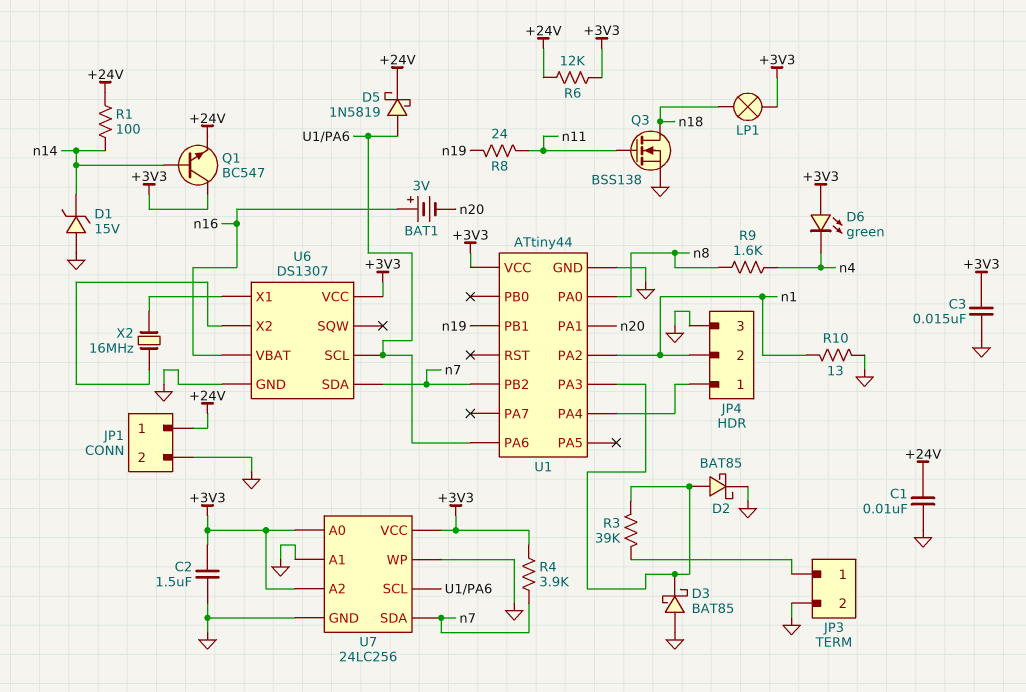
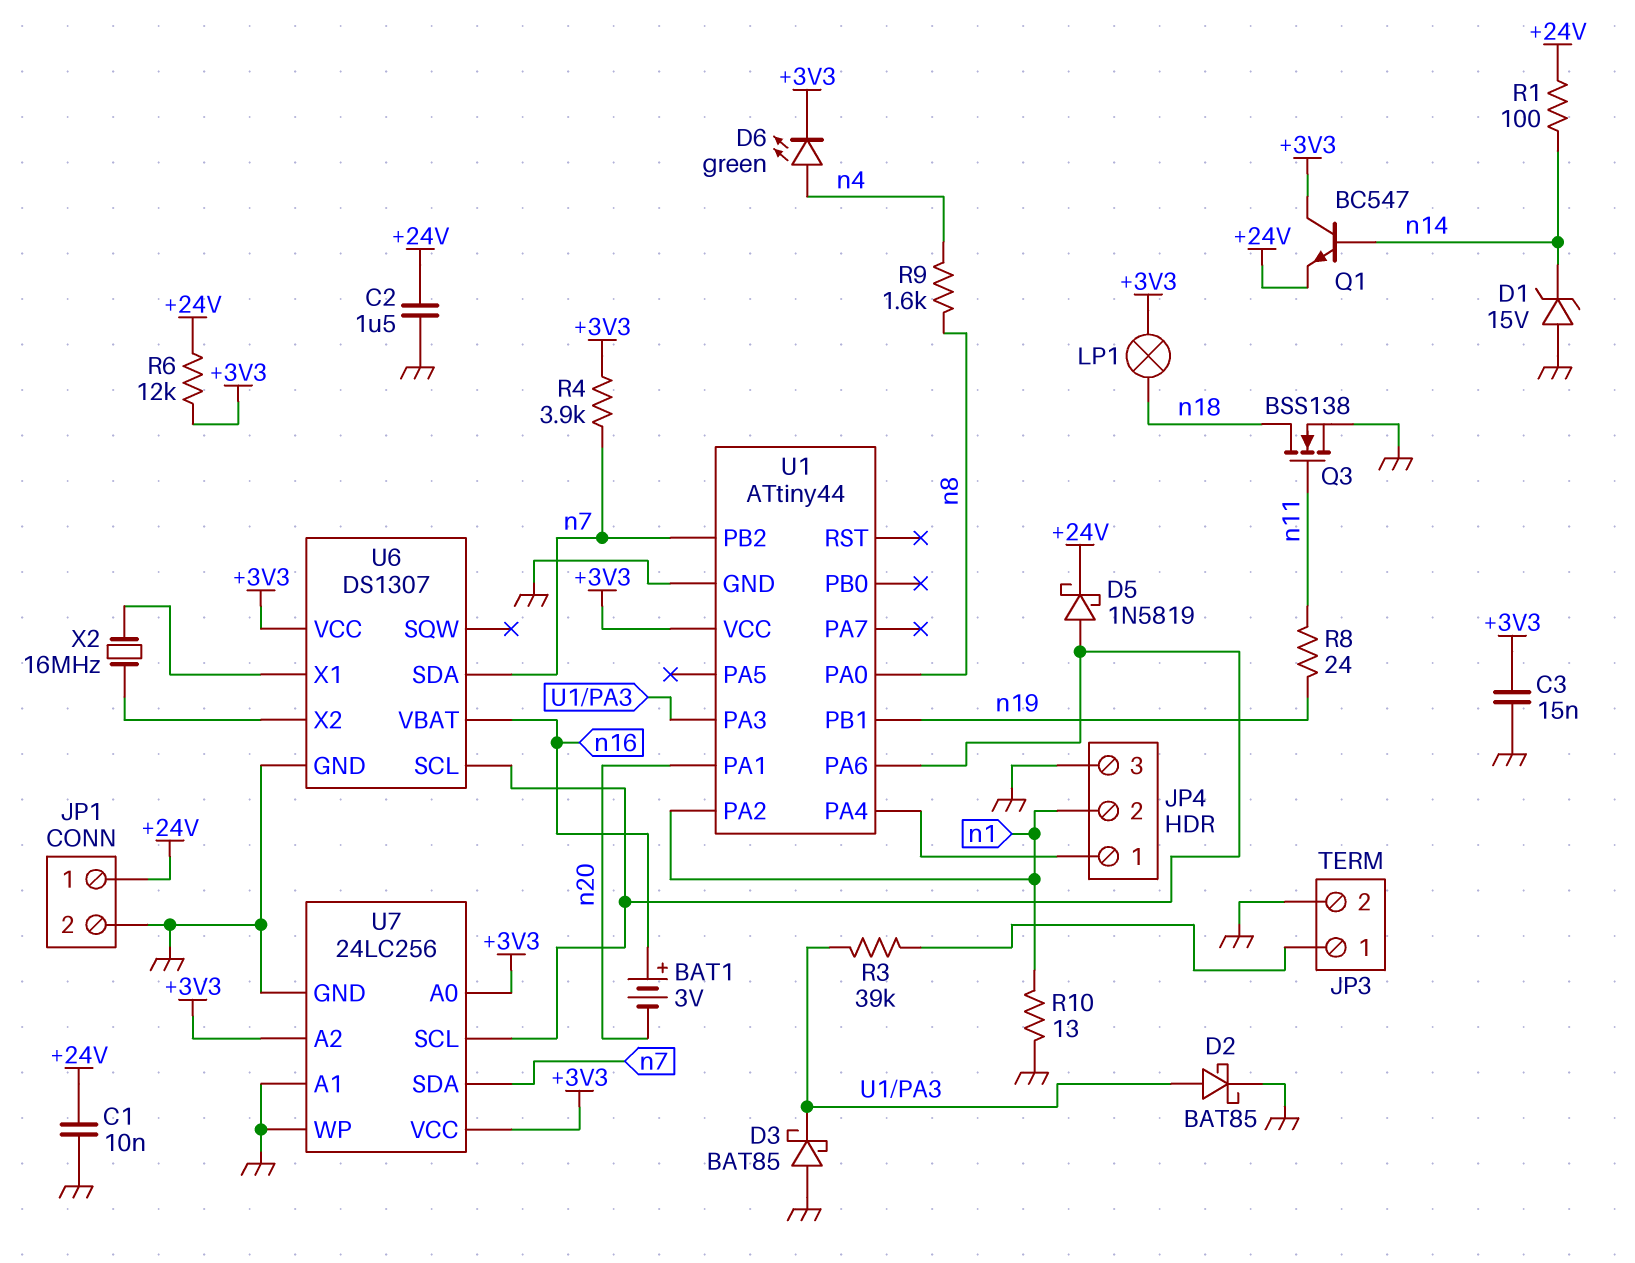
C2: 1.5uF (+3V3, GND) -> 1.5uF (+24V, GND)
D6: LED green (A +3V3, K n4) -> LED green (A n4, K +3V3)

